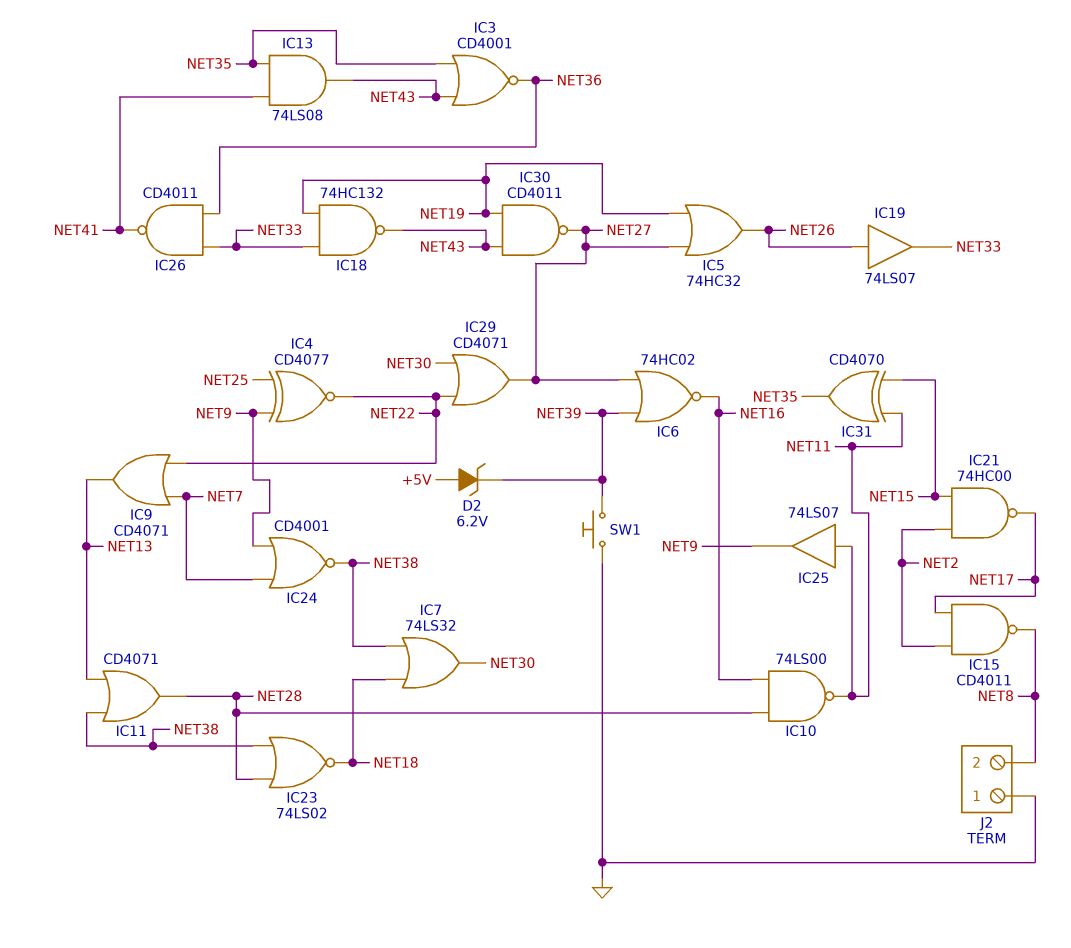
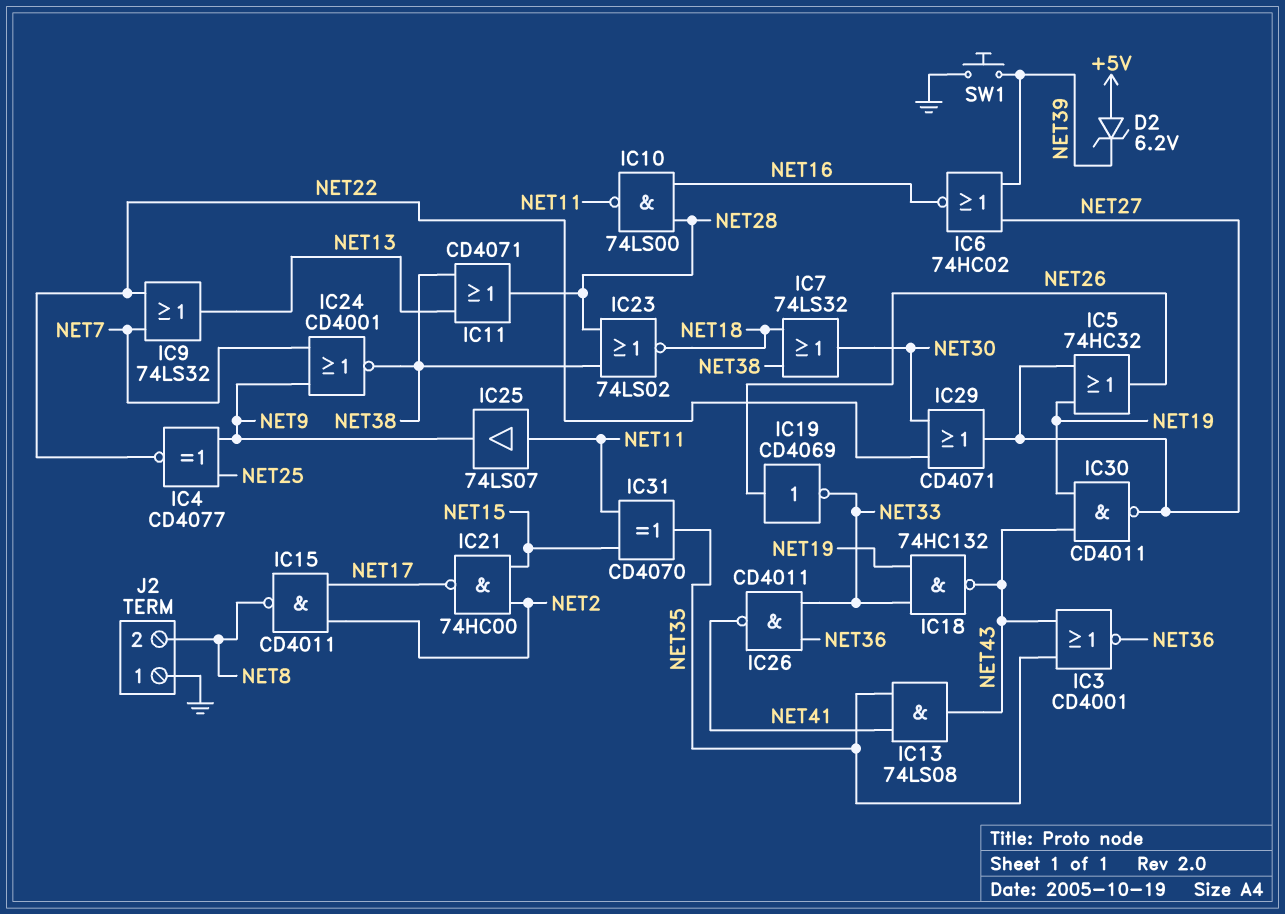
IC9: OR CD4071 (in NET7, in NET22, out NET13) -> OR 74LS32 (in NET7, in NET22, out NET13)
IC19: buffer 74LS07 (in NET26, out NET33) -> NOT CD4069 (in NET26, out NET33)

